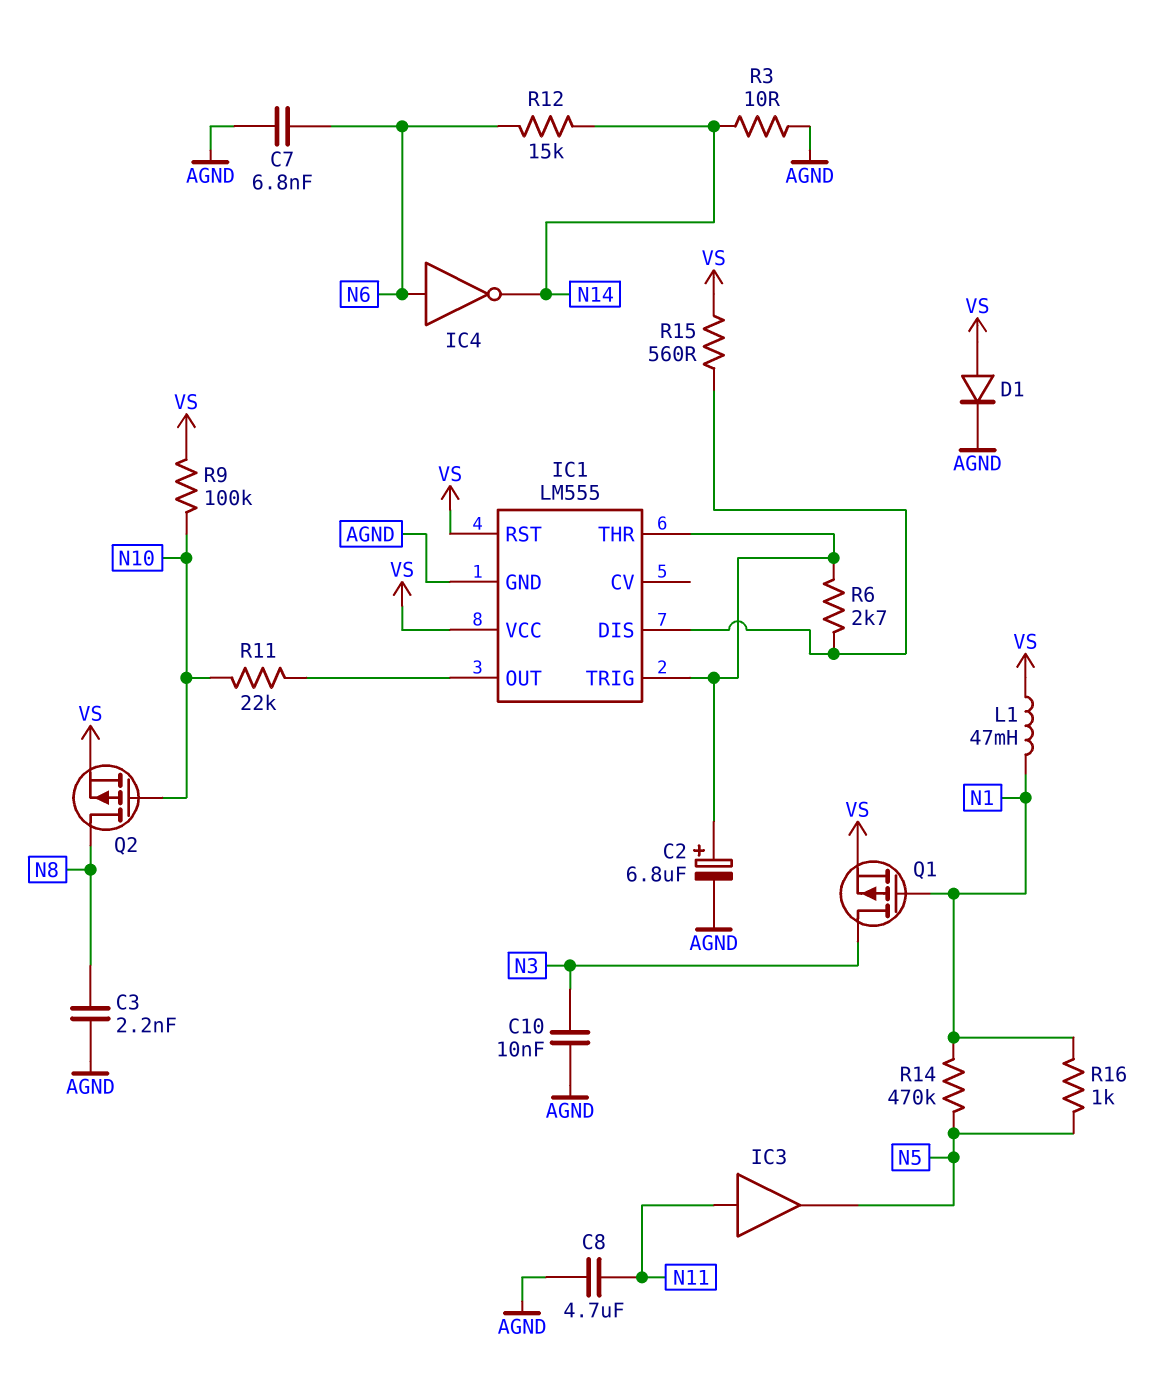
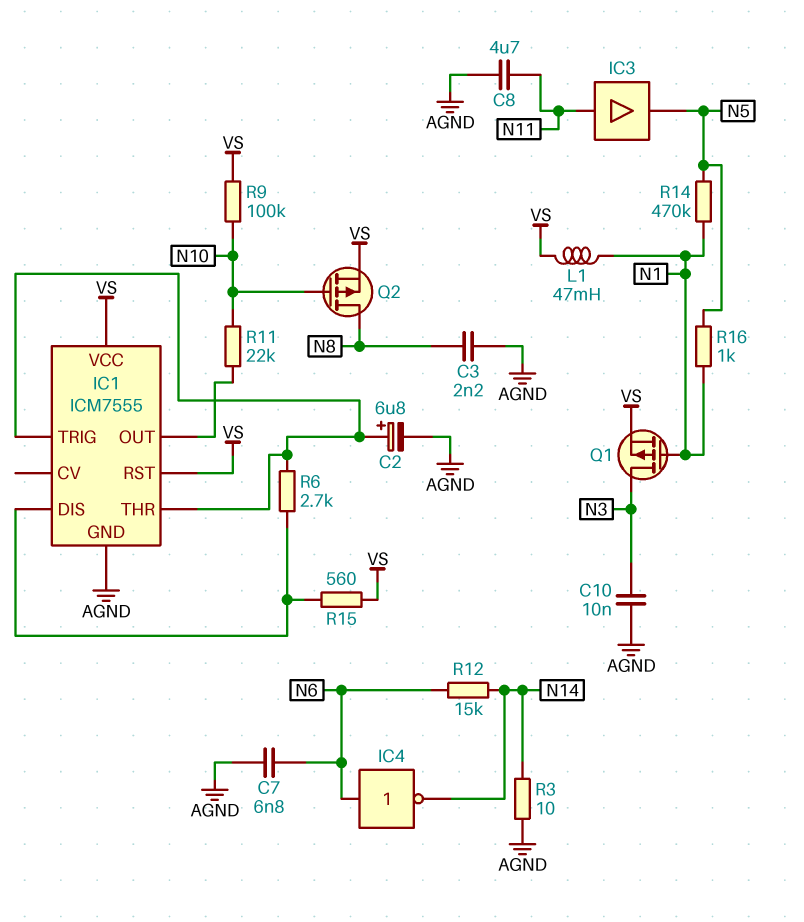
D1: diode (A VS, K AGND) -> none
IC1: LM555 -> ICM7555

